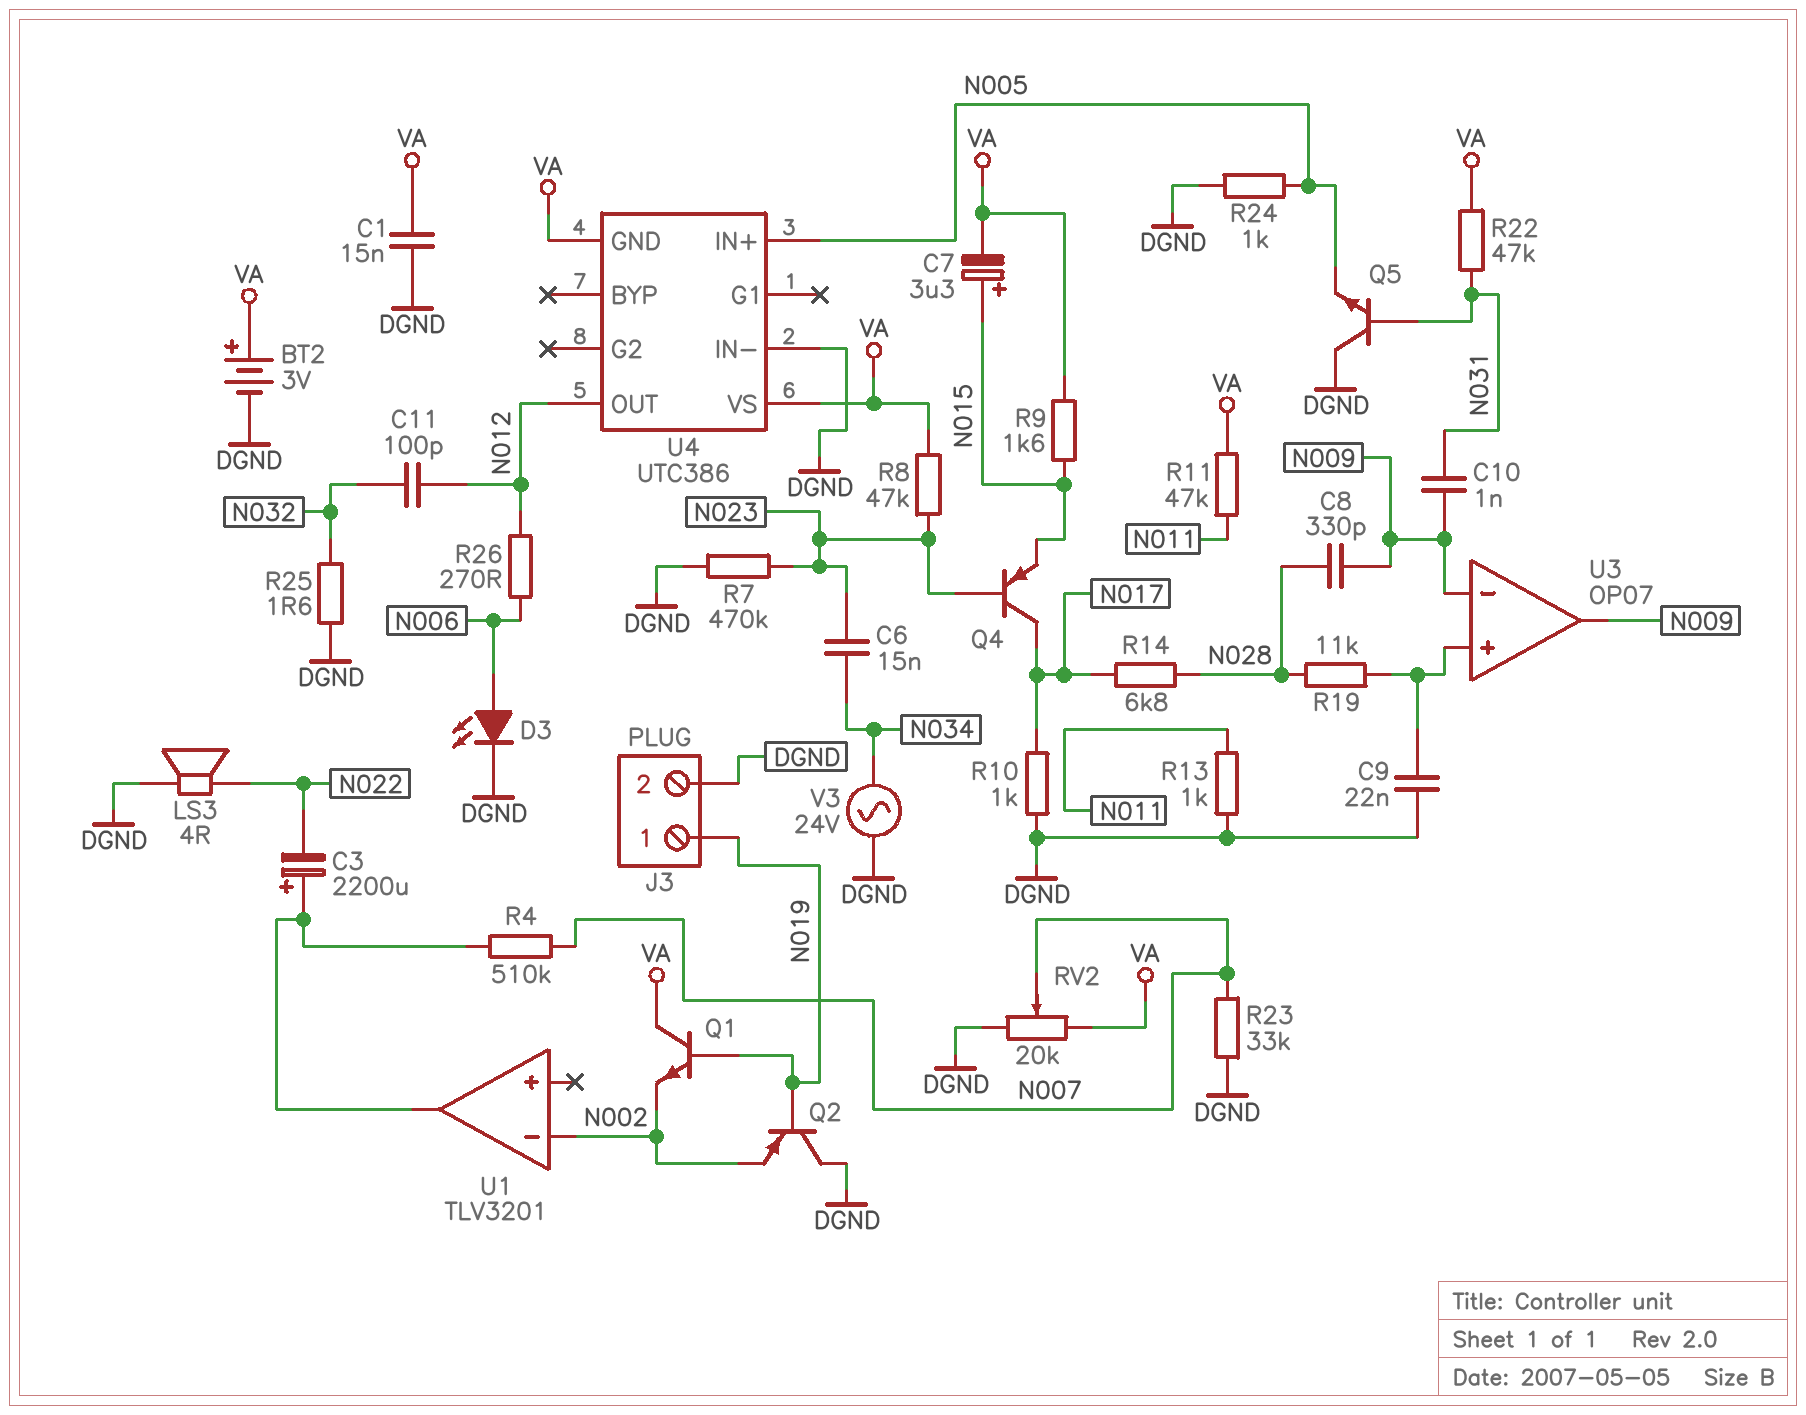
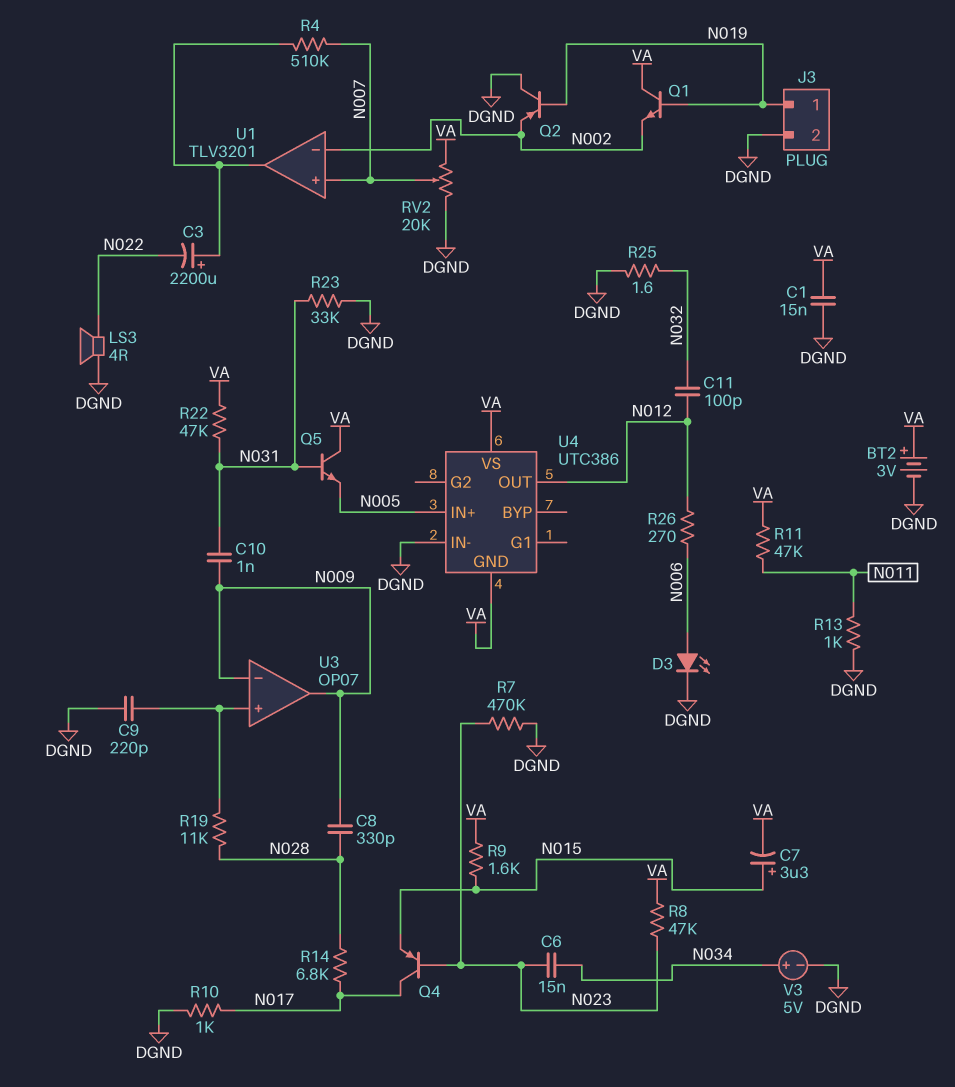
C9: 22nF (DGND, U3/in+) -> 220pF (DGND, U3/in+)
Q5: NPN (B N031, C DGND, E N005) -> NPN (B N031, C VA, E N005)
R23: 33k (DGND, N007) -> 33k (DGND, N031)
R24: 1k (DGND, N005) -> none
U1 pin in+: none -> N007
V3: AC 24V (DGND, N034) -> 5V (plus N034, minus DGND)

